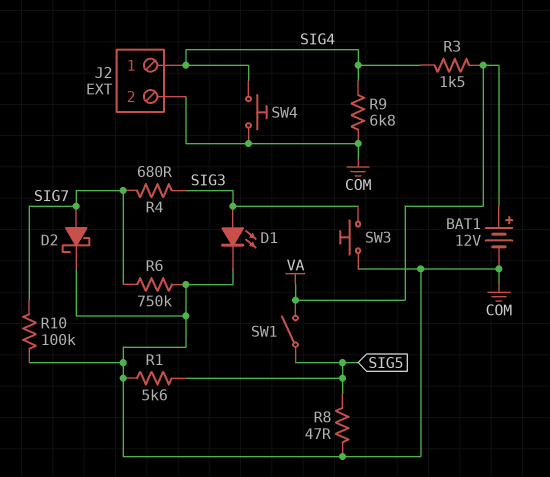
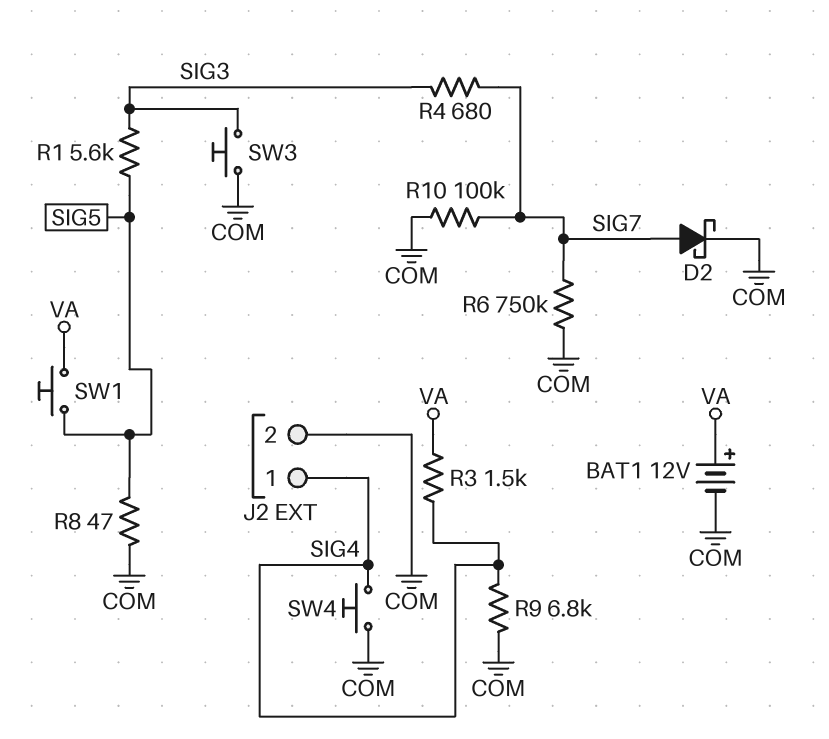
D1: LED (A SIG3, K COM) -> none
R1: 5.6k (COM, SIG5) -> 5.6k (SIG3, SIG5)
SW1: switch (SIG5, VA) -> button (SIG5, VA)

